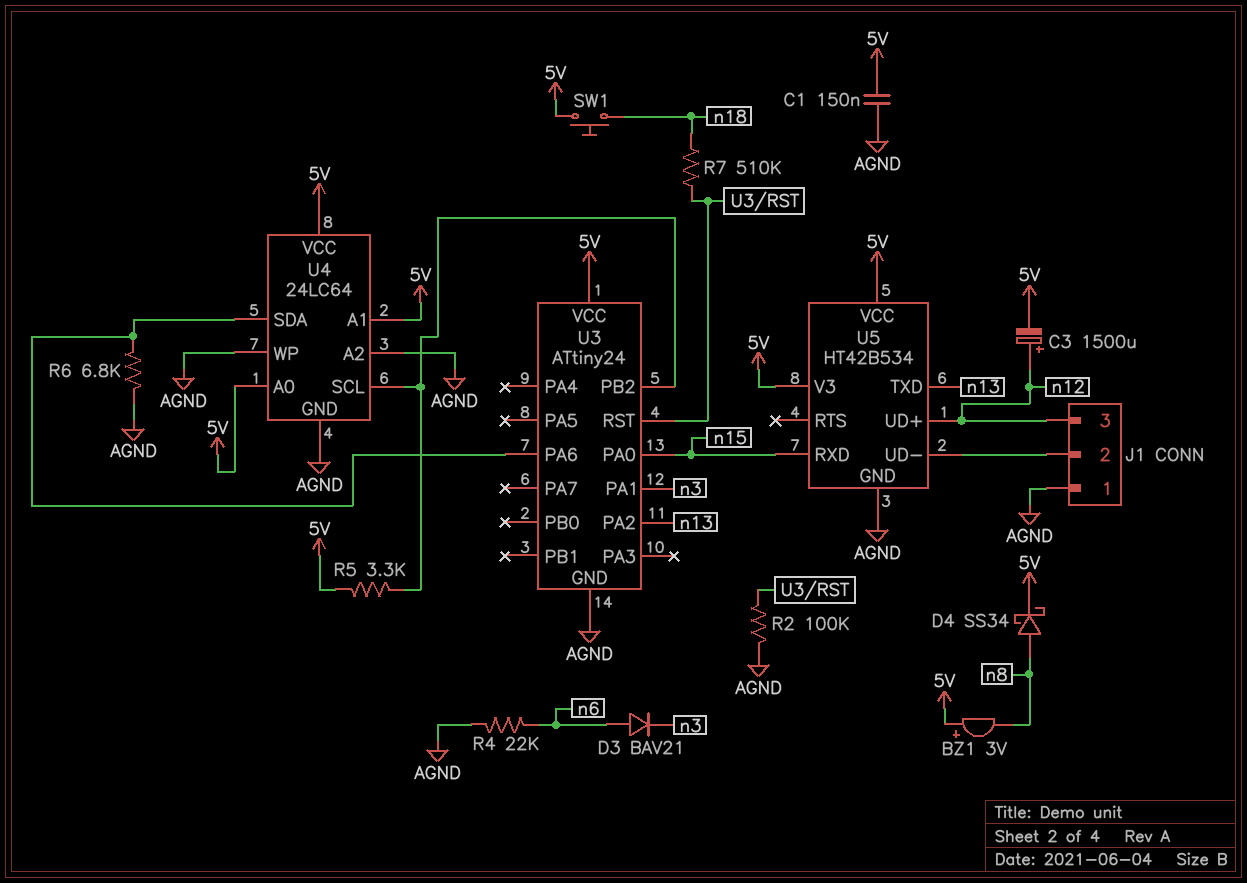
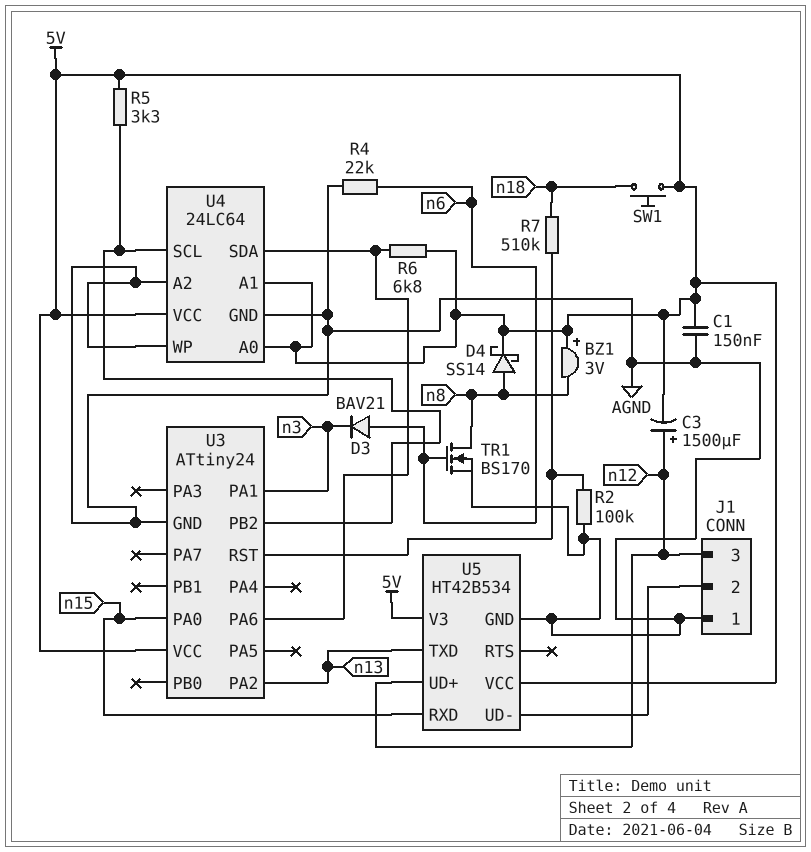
D4: schottky SS34 (A n8, K 5V) -> schottky SS14 (A n8, K 5V)
R6: 6.8k (AGND, U3/PA6) -> 6.8k (5V, U3/PA6)
TR1: none -> NMOS BS170 (G n6, D n8, S AGND)

